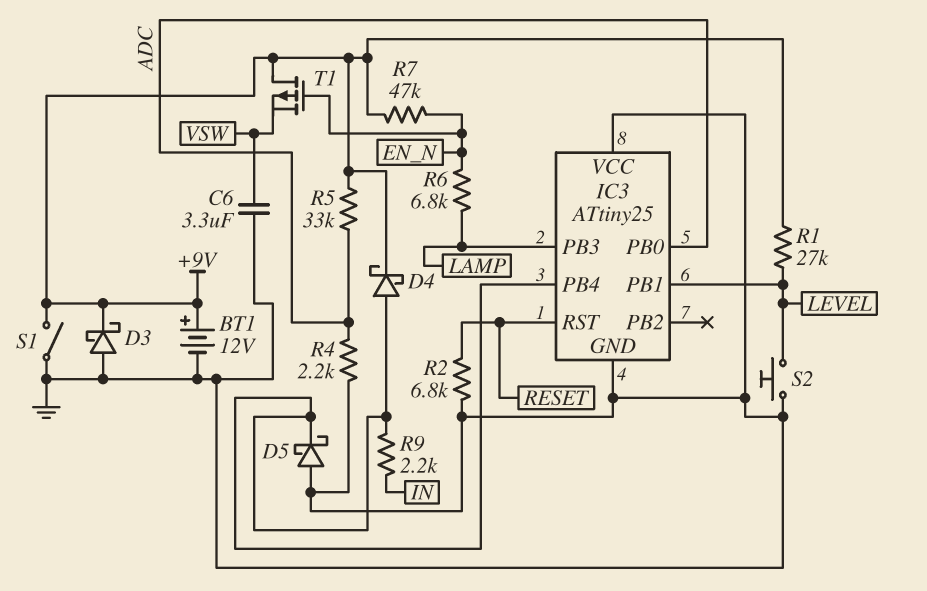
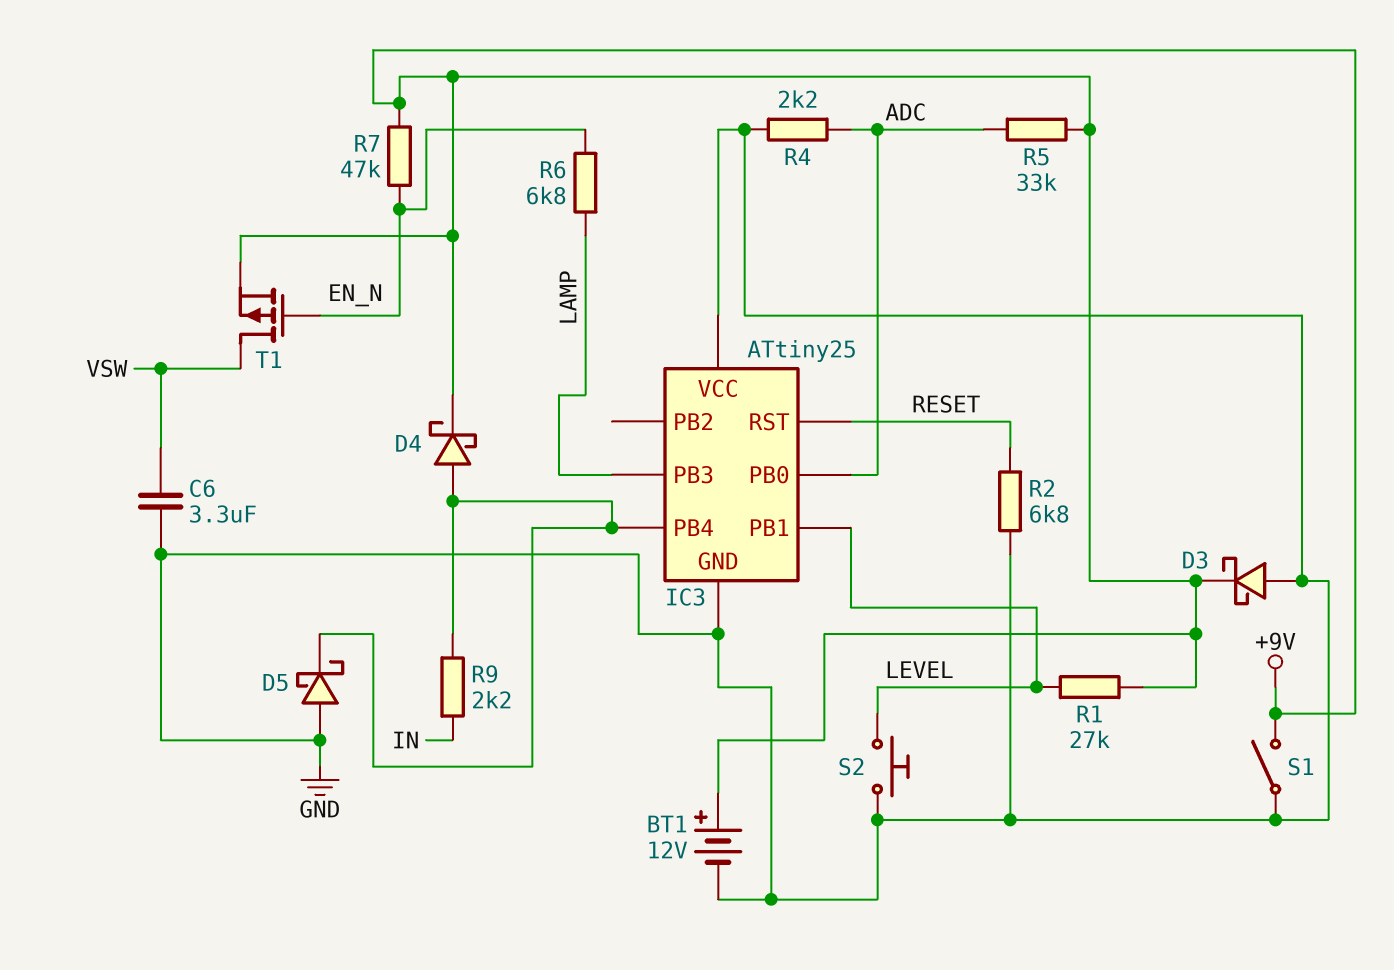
T1: PMOS (G EN_N, D +9V, S VSW) -> PMOS (G EN_N, D VSW, S +9V)

